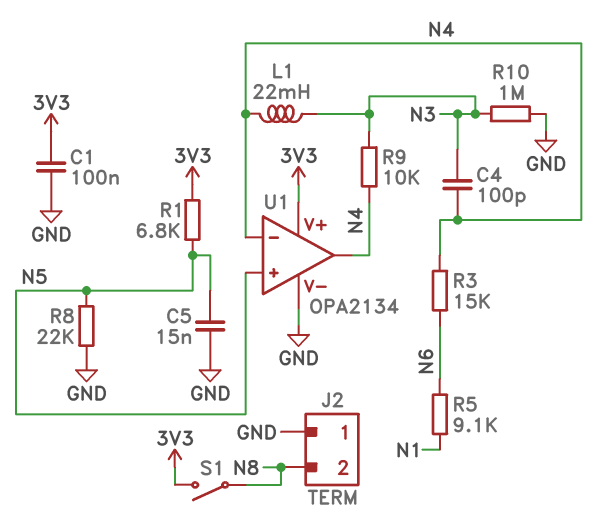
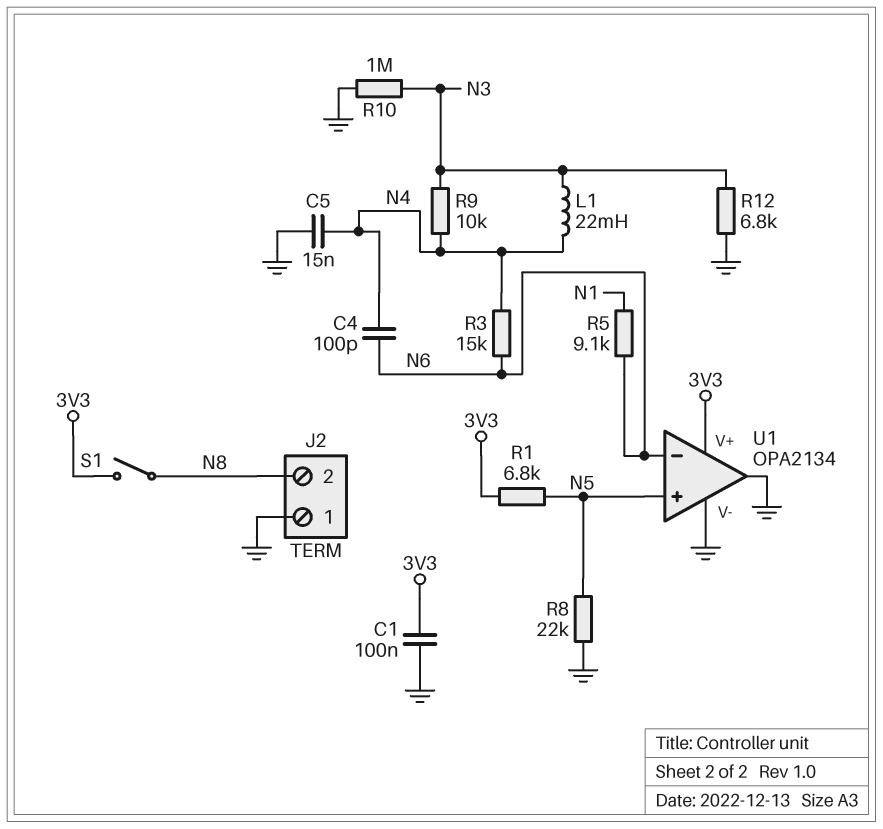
C4: 100pF (N3, N4) -> 100pF (N4, N6)
C5: 15nF (GND, N5) -> 15nF (GND, N4)
R12: none -> 6.8k (GND, N3)
U1 pin in-: N4 -> N6
U1 pin out: N4 -> GND

